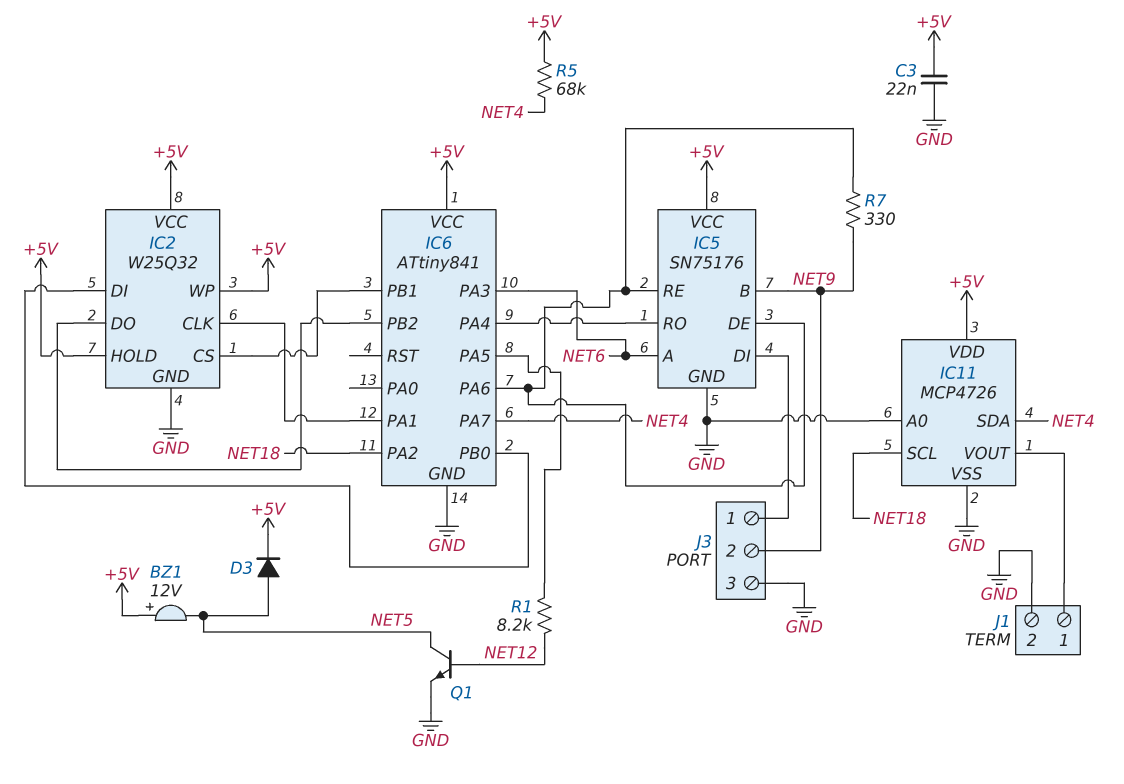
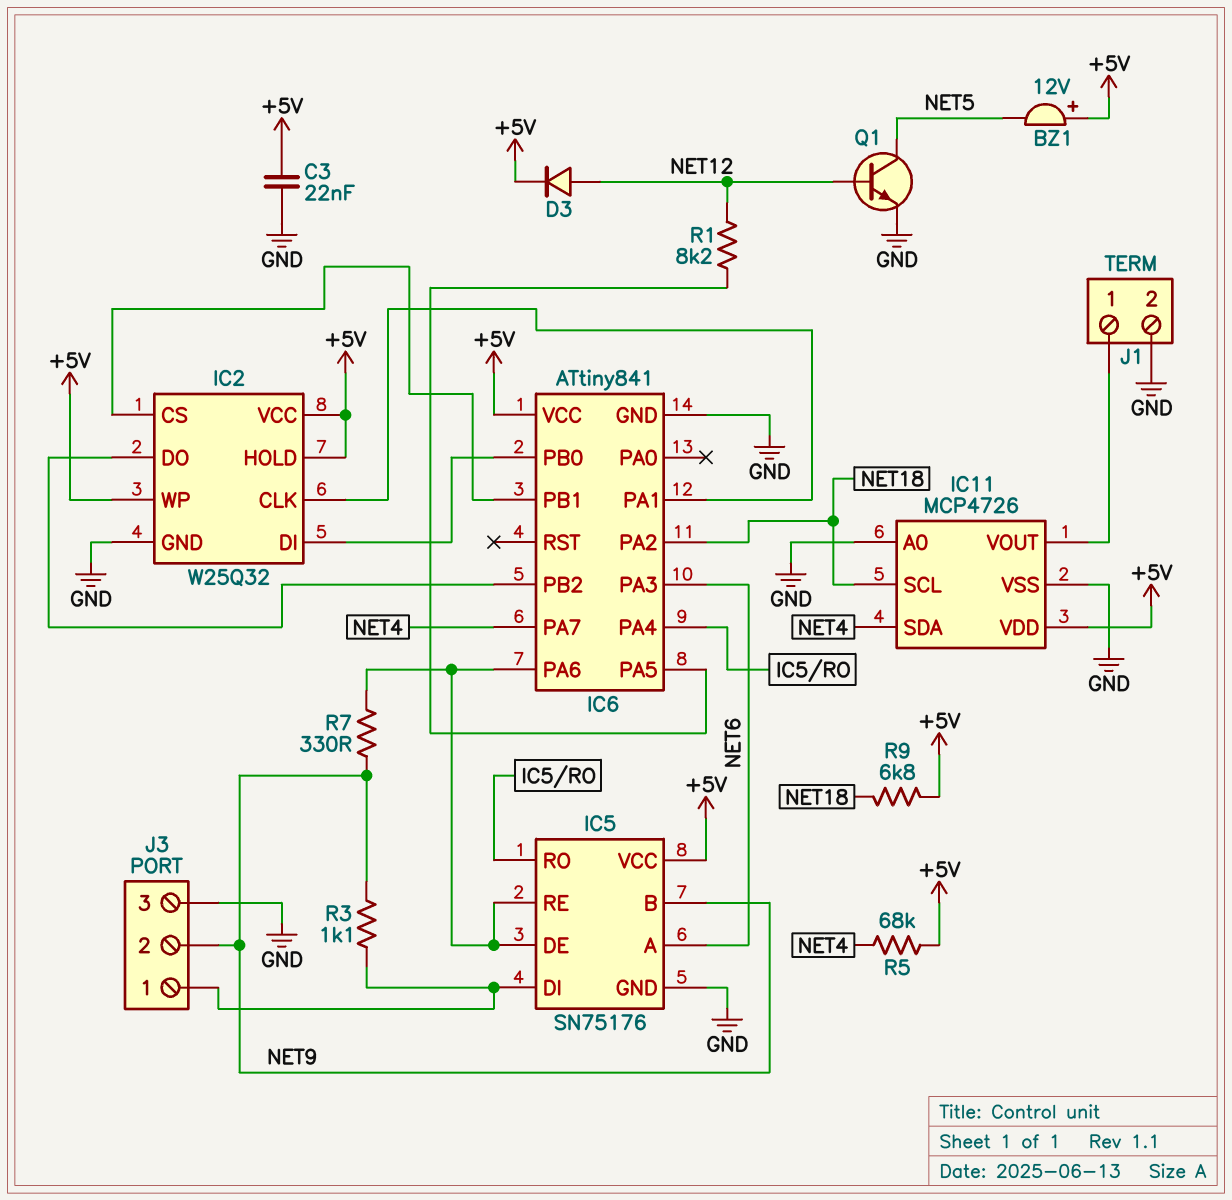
D3: diode (A NET5, K +5V) -> diode (A NET12, K +5V)
R3: none -> 1.1k (IC5/DI, NET9)
R9: none -> 6.8k (+5V, NET18)

